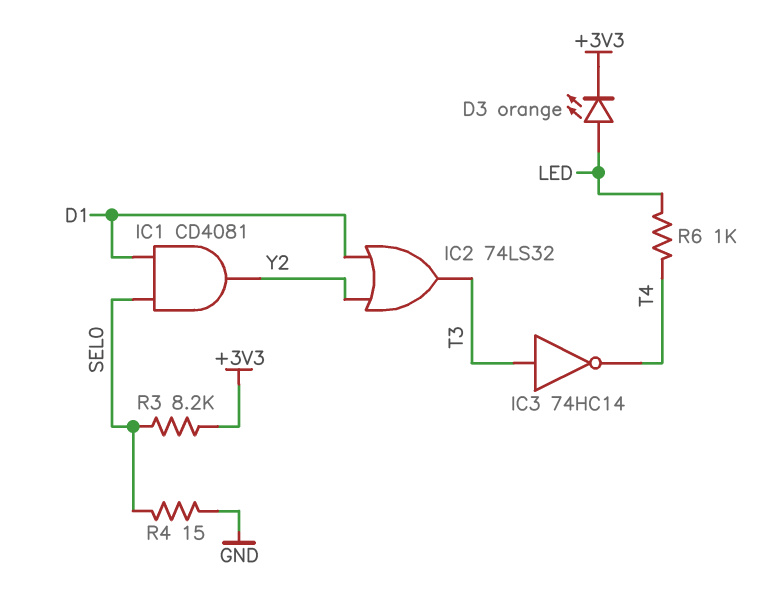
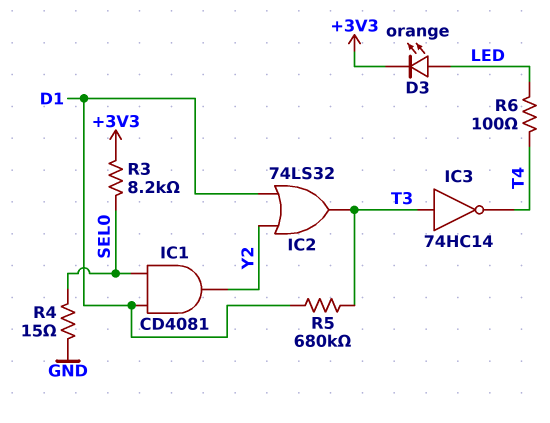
R5: none -> 680k (D1, T3)
R6: 1k (LED, T4) -> 100 (LED, T4)

